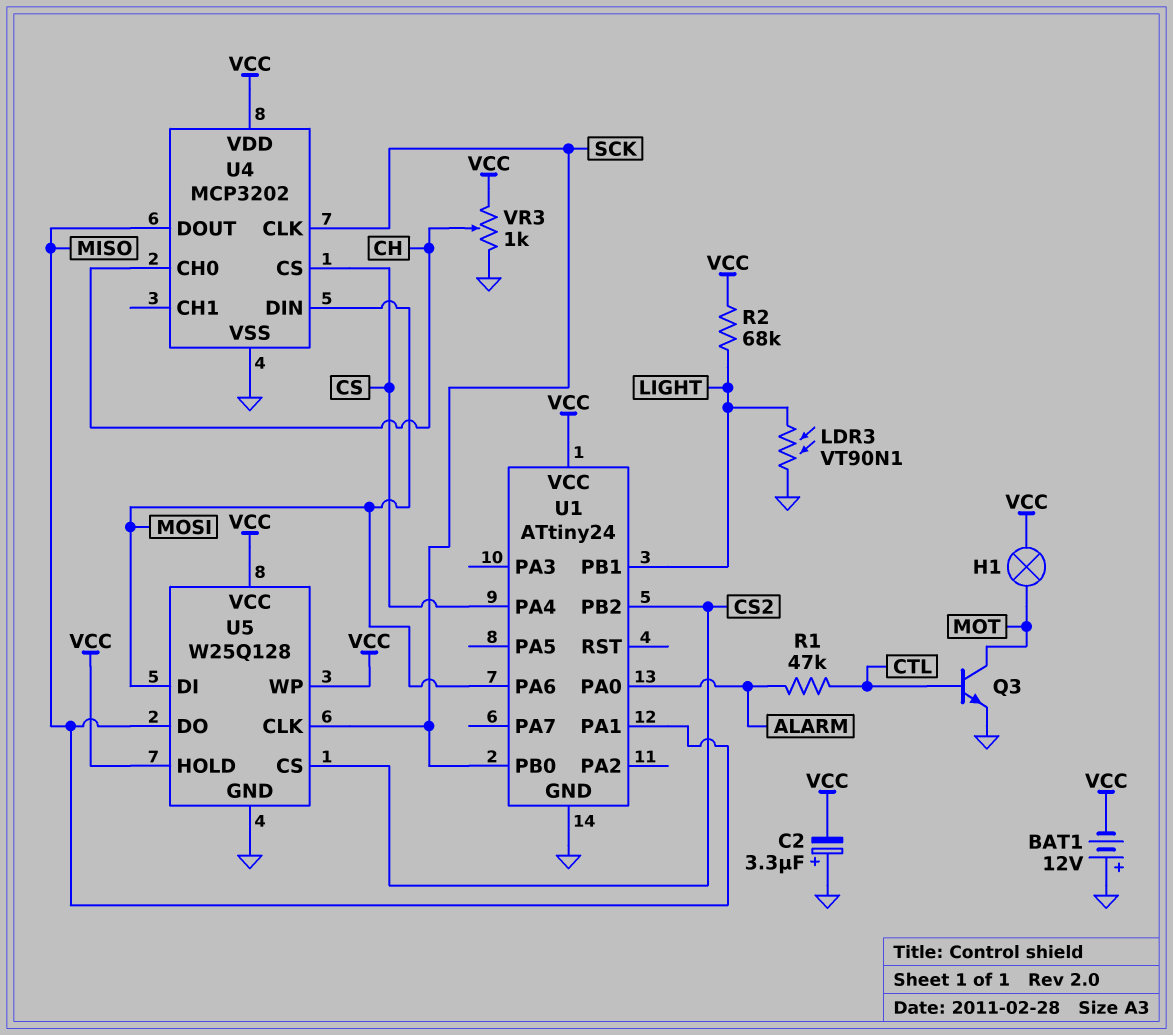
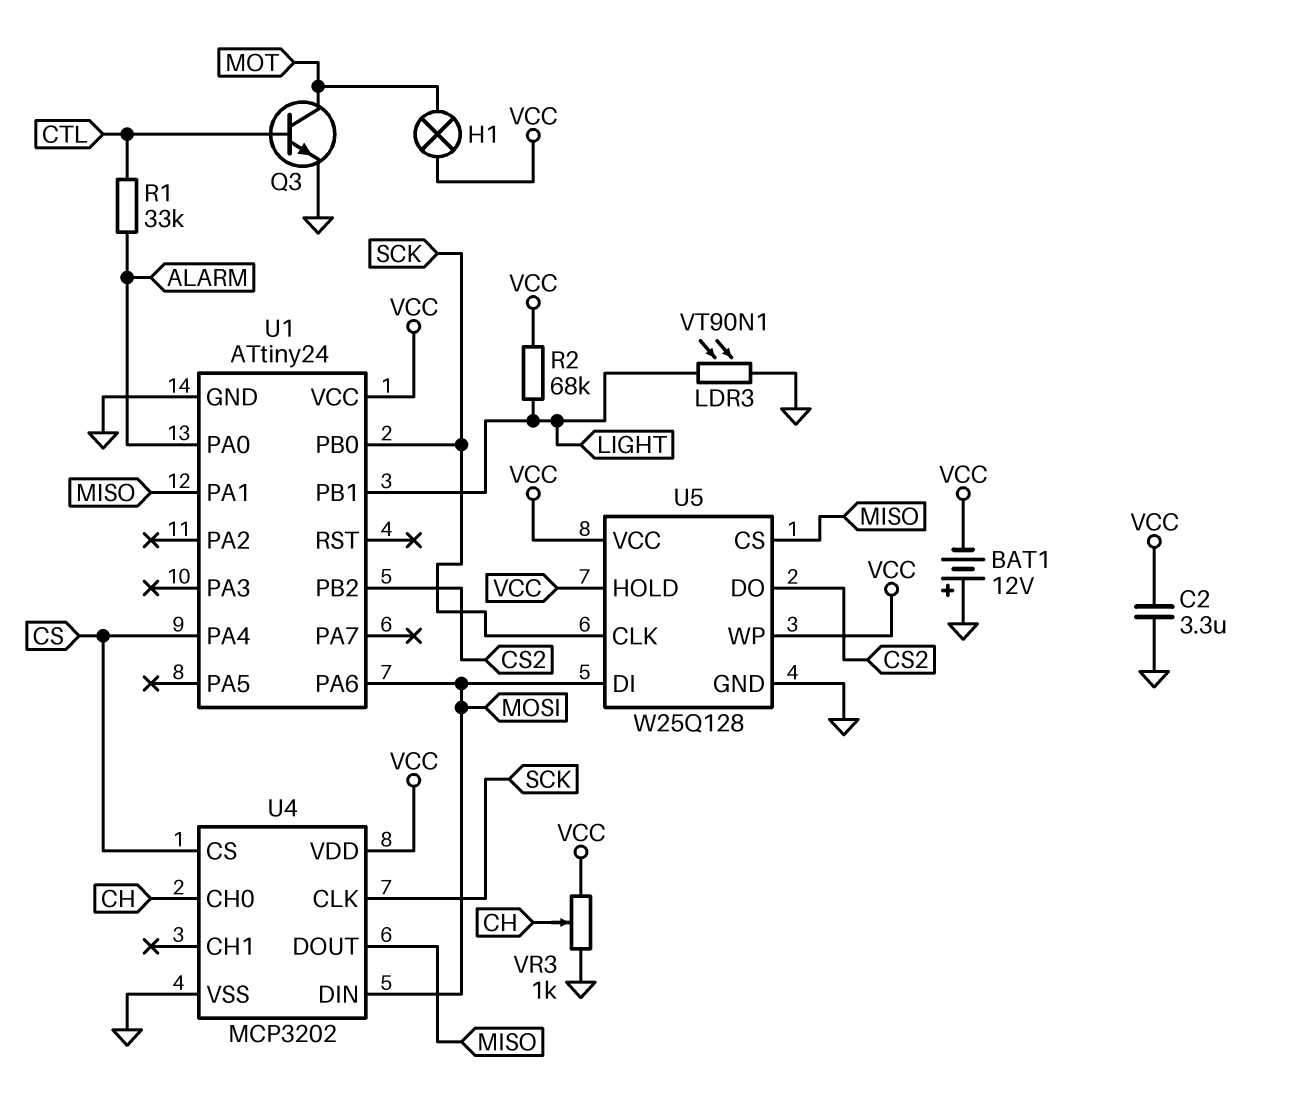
C2: 3.3uF (plus GND, minus VCC) -> 3.3uF (GND, VCC)
R1: 47k (ALARM, CTL) -> 33k (ALARM, CTL)
U5 pin CS: CS2 -> MISO
U5 pin DO: MISO -> CS2

